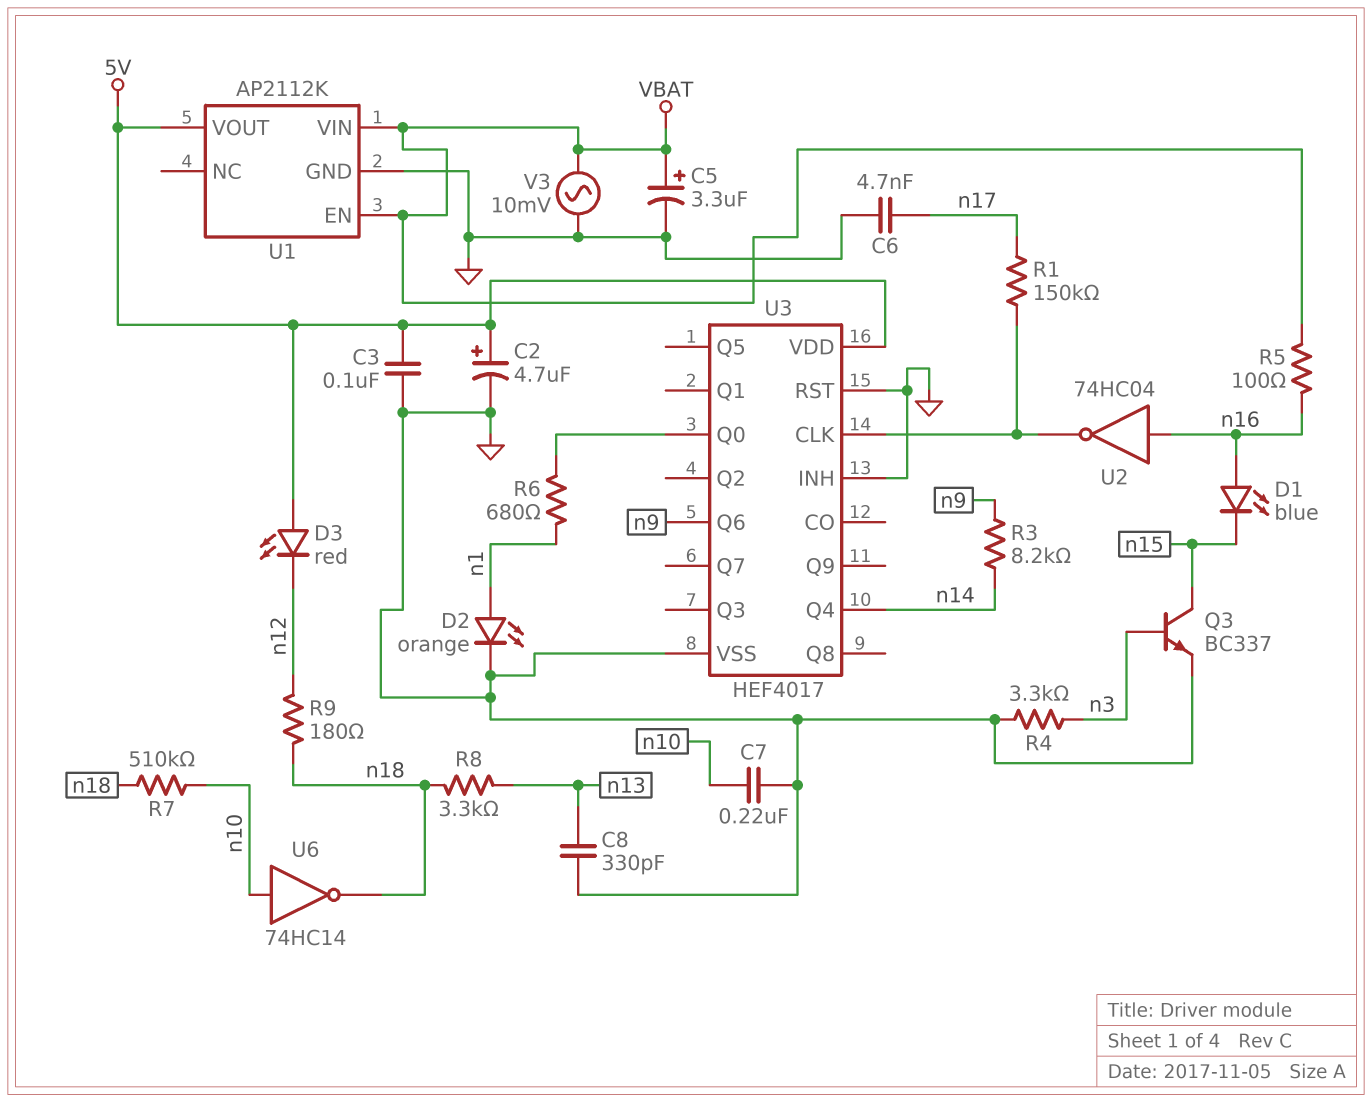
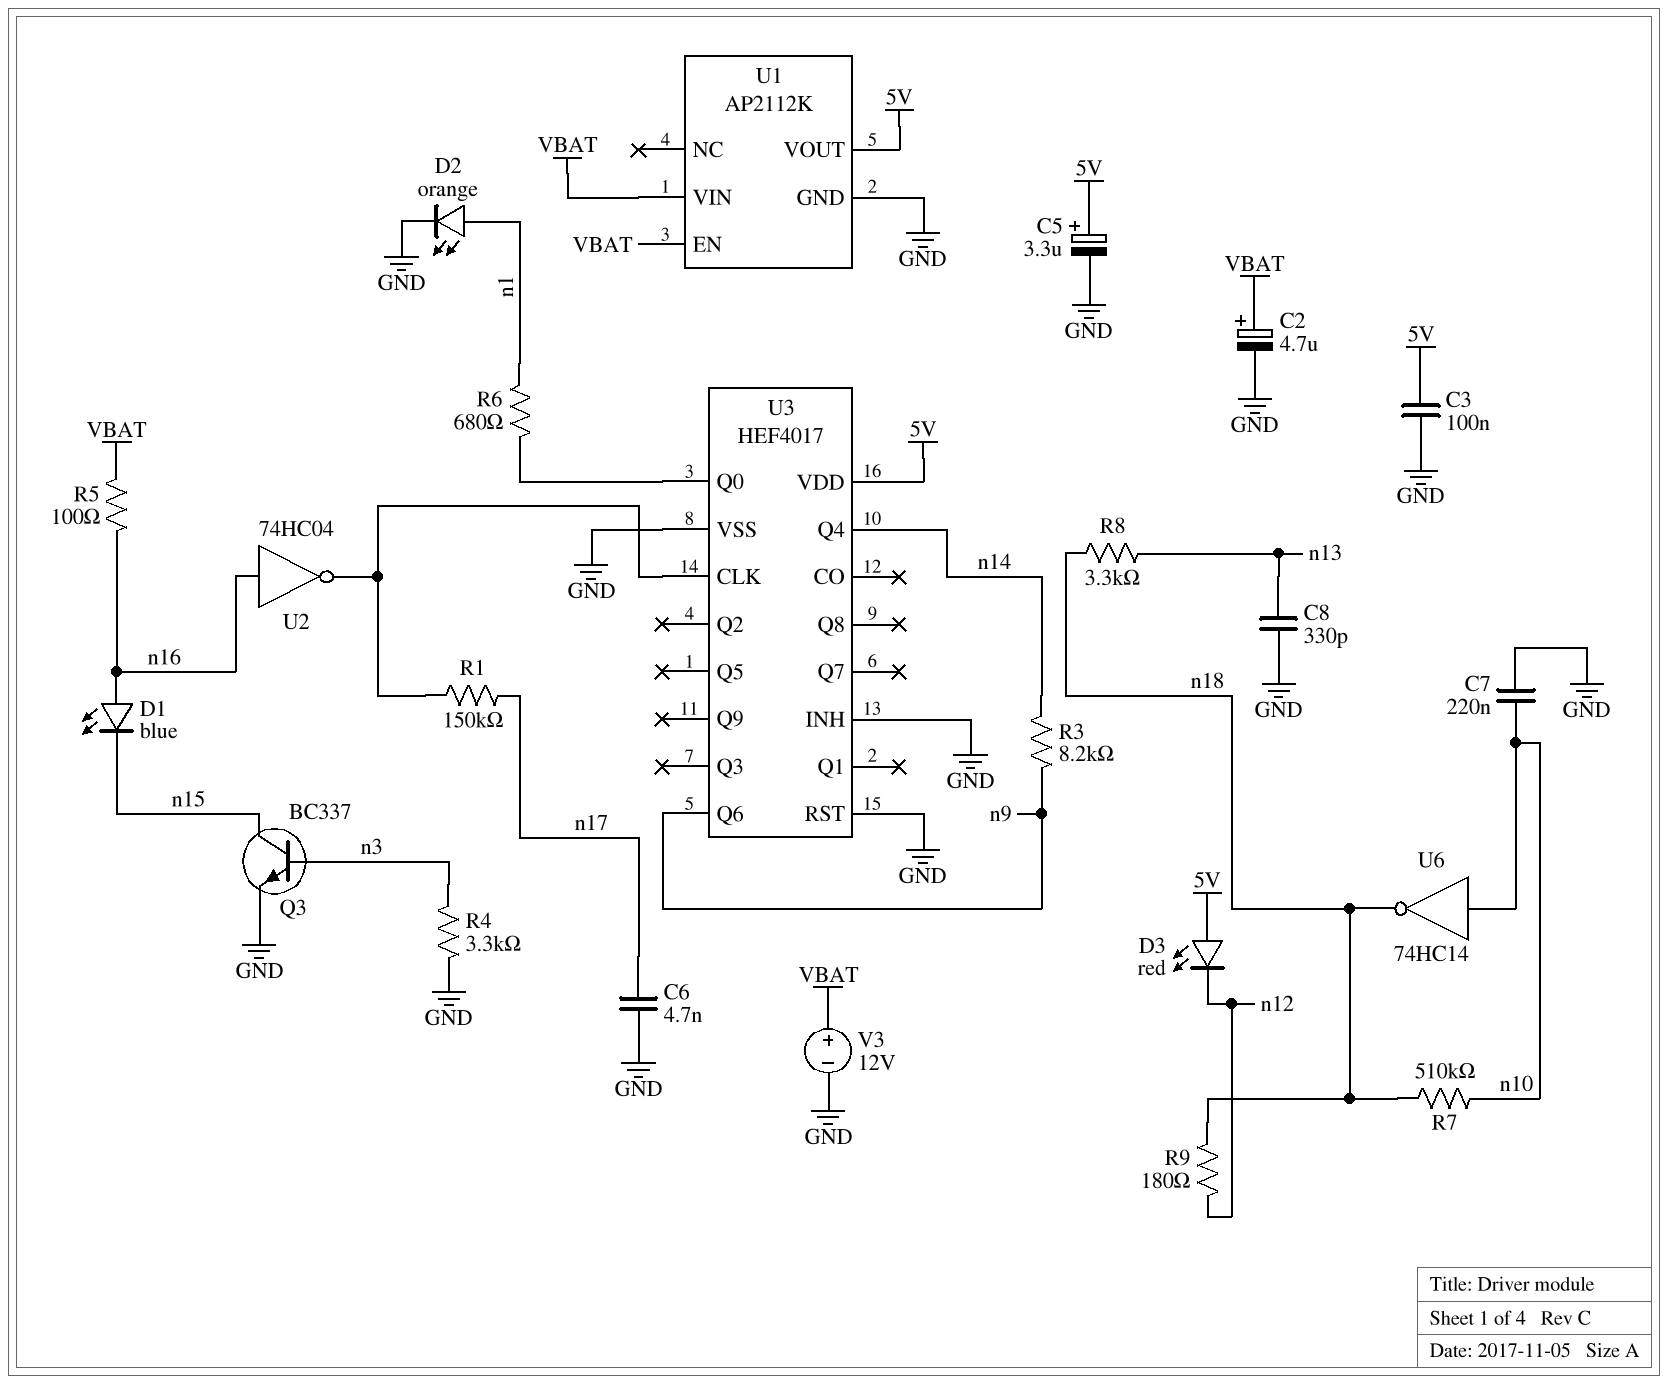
C2: 4.7uF (plus 5V, minus GND) -> 4.7uF (plus VBAT, minus GND)
C5: 3.3uF (plus VBAT, minus GND) -> 3.3uF (plus 5V, minus GND)
V3: AC 10mV (GND, VBAT) -> 12V (plus VBAT, minus GND)

